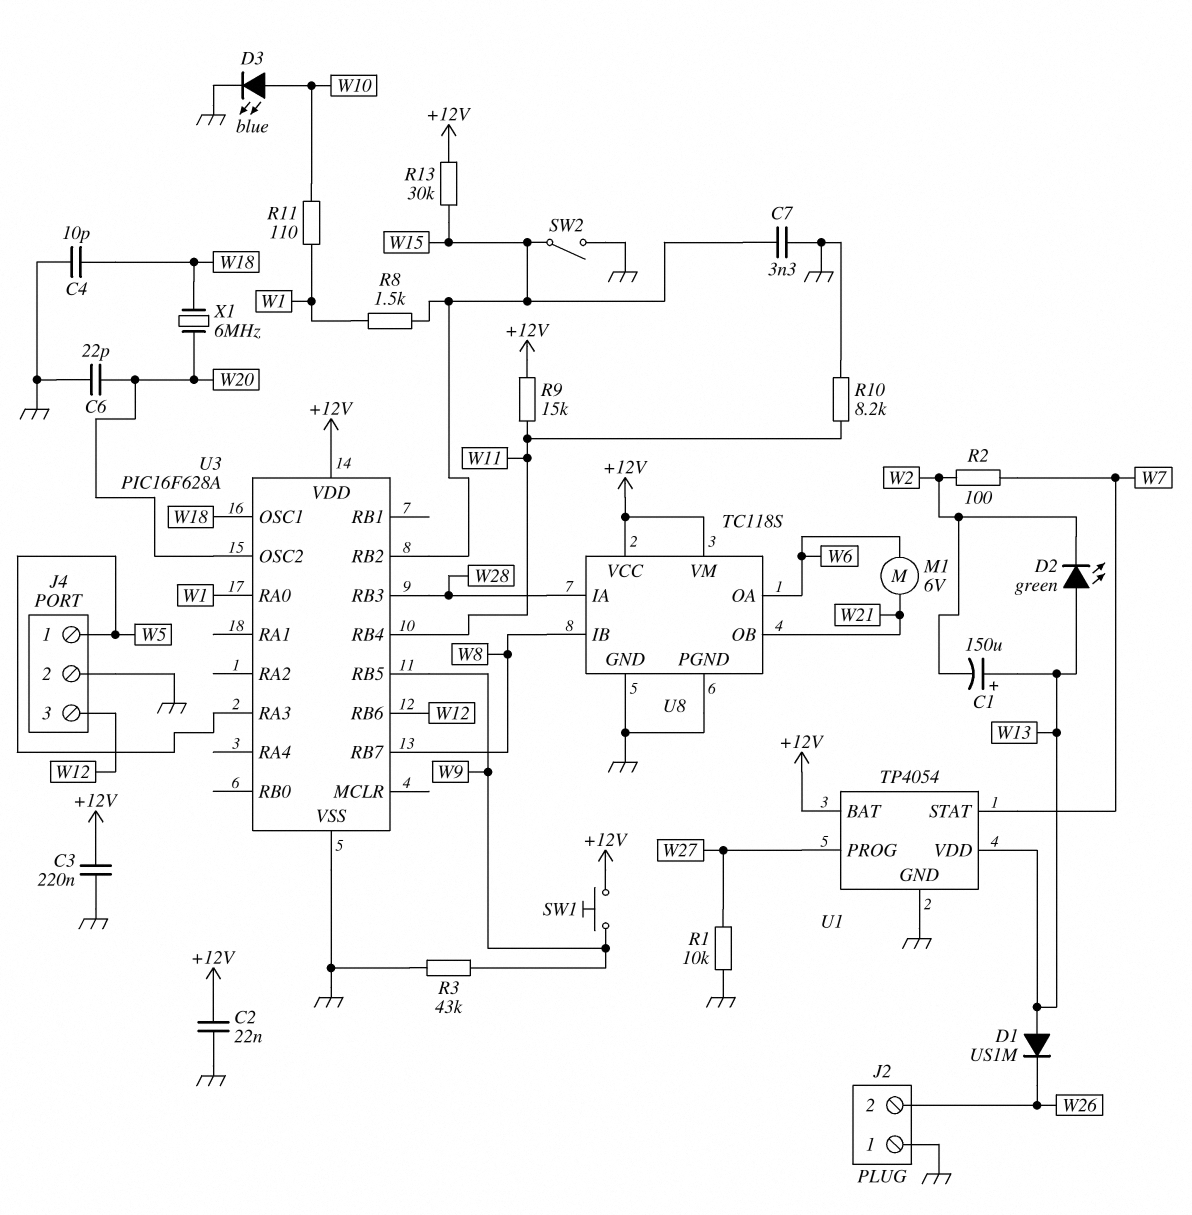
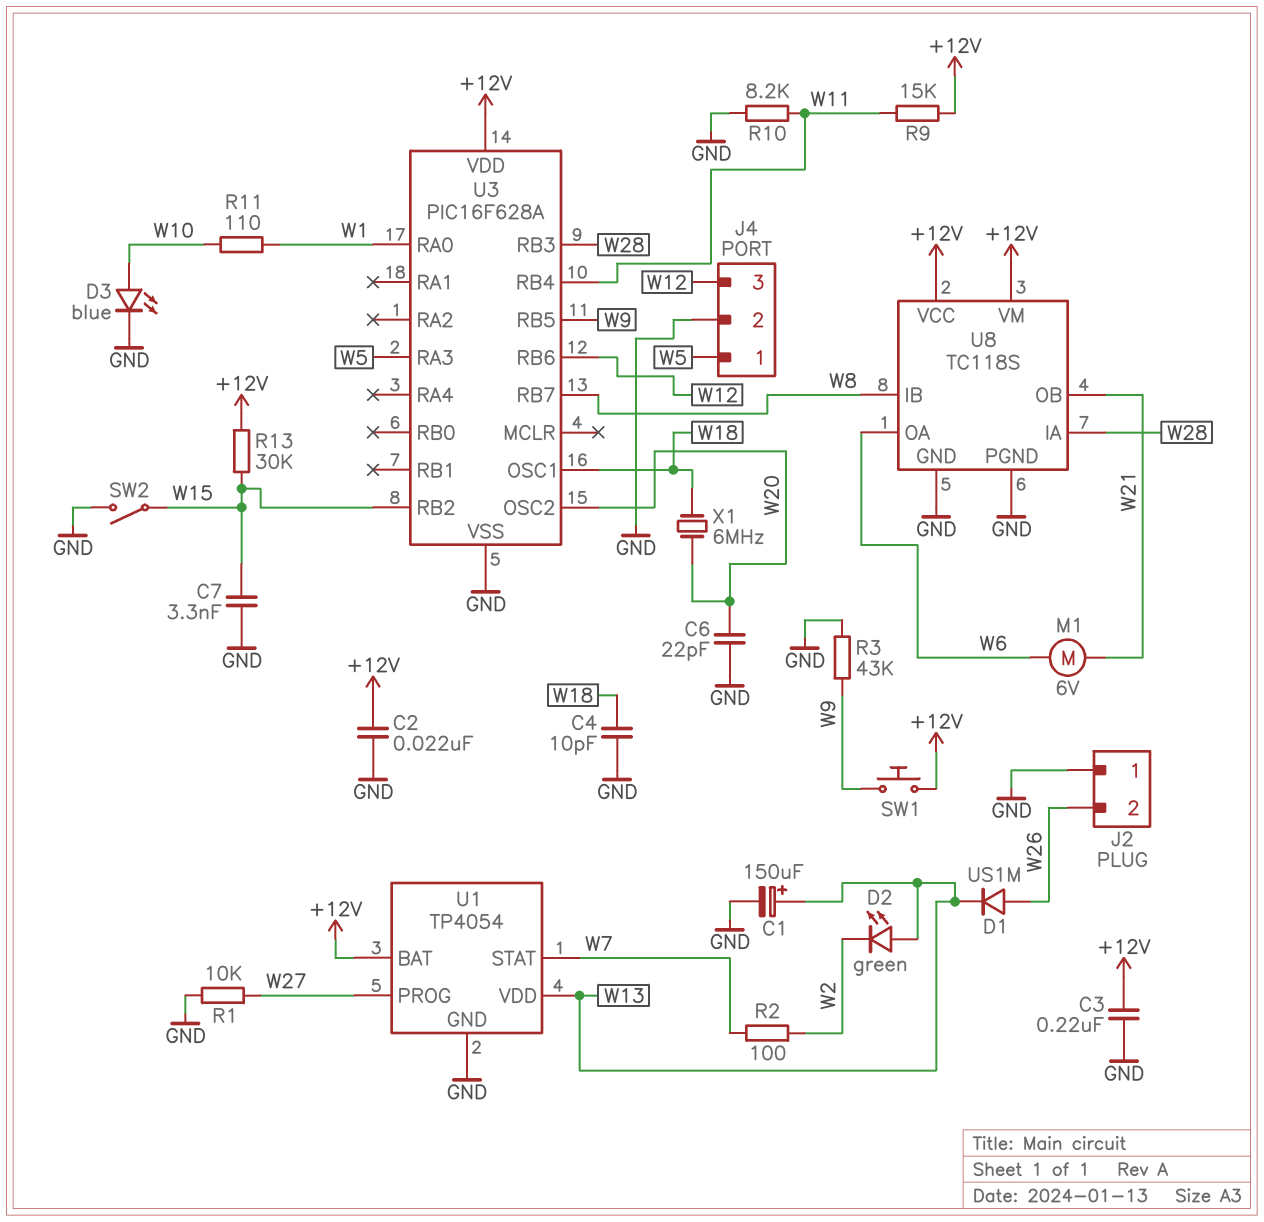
C1: 150uF (plus W13, minus W2) -> 150uF (plus W13, minus GND)
D1: diode US1M (A W13, K W26) -> diode US1M (A W26, K W13)
R8: 1.5k (W1, W15) -> none

